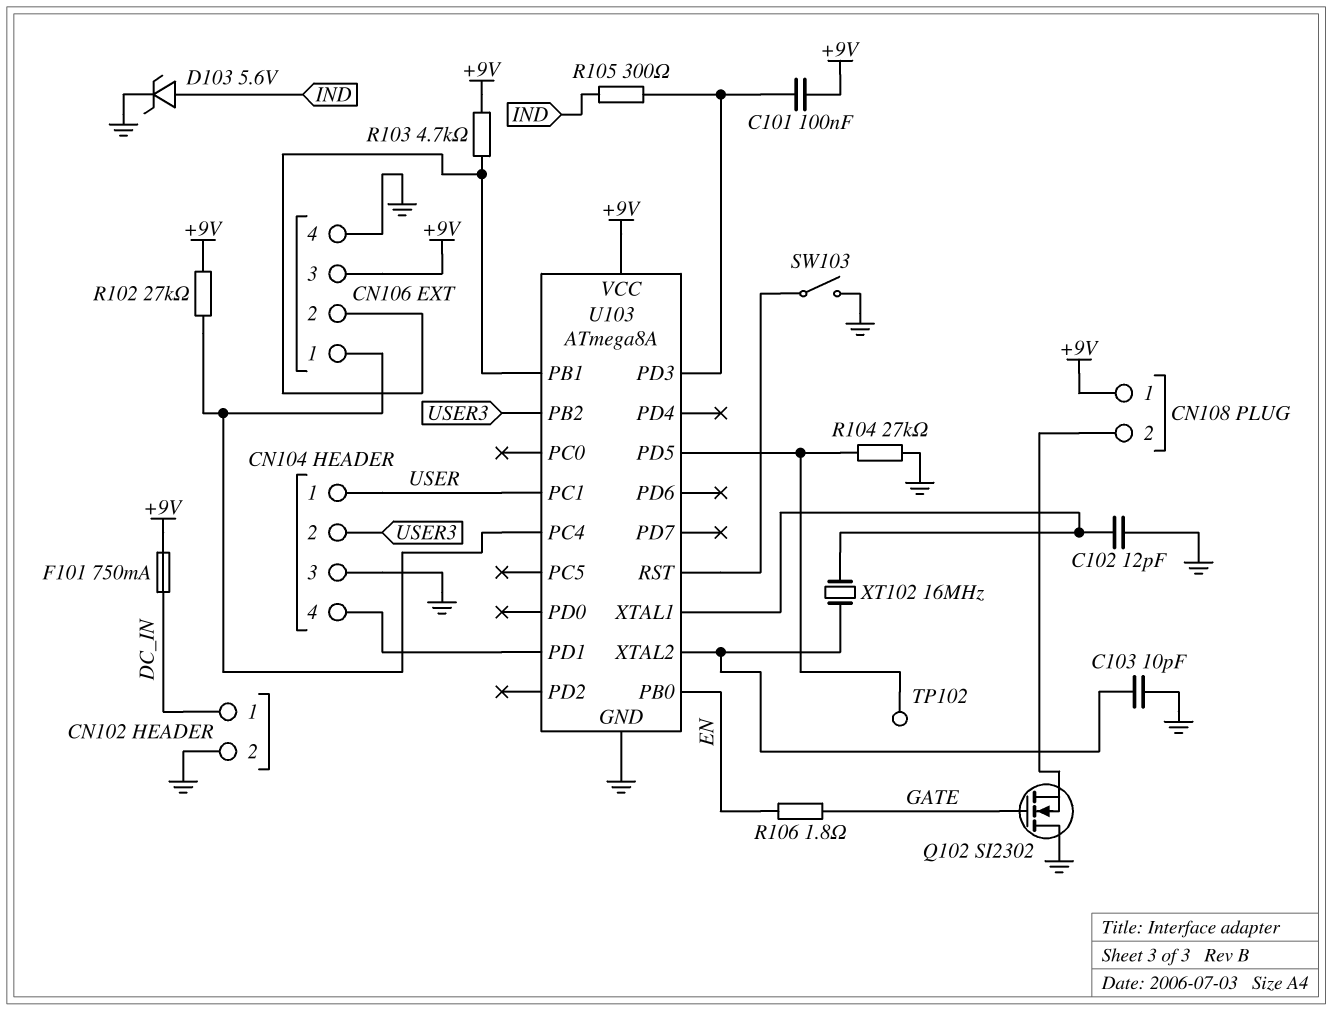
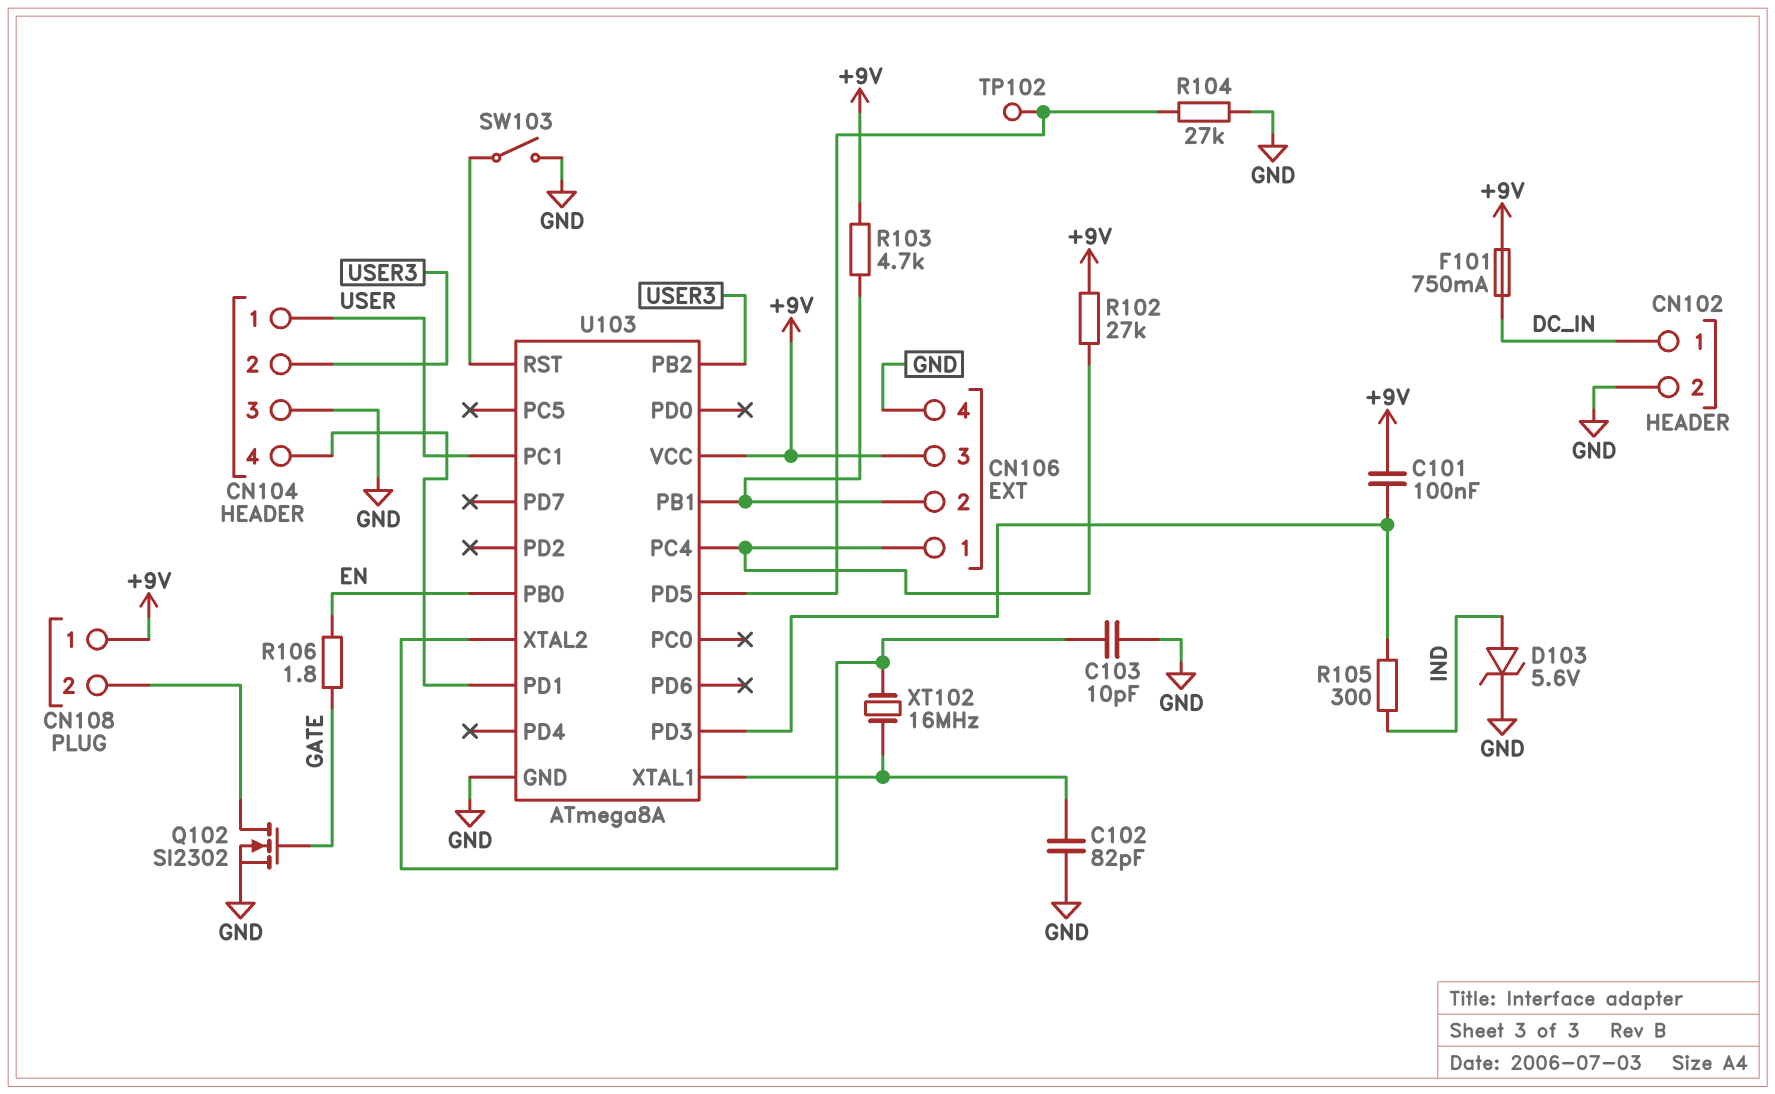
C102: 12pF (GND, U103/XTAL1) -> 82pF (GND, U103/XTAL1)
Q102: NMOS SI2302 (G GATE, D GND, S CN108/2) -> NMOS SI2302 (G GATE, D CN108/2, S GND)

